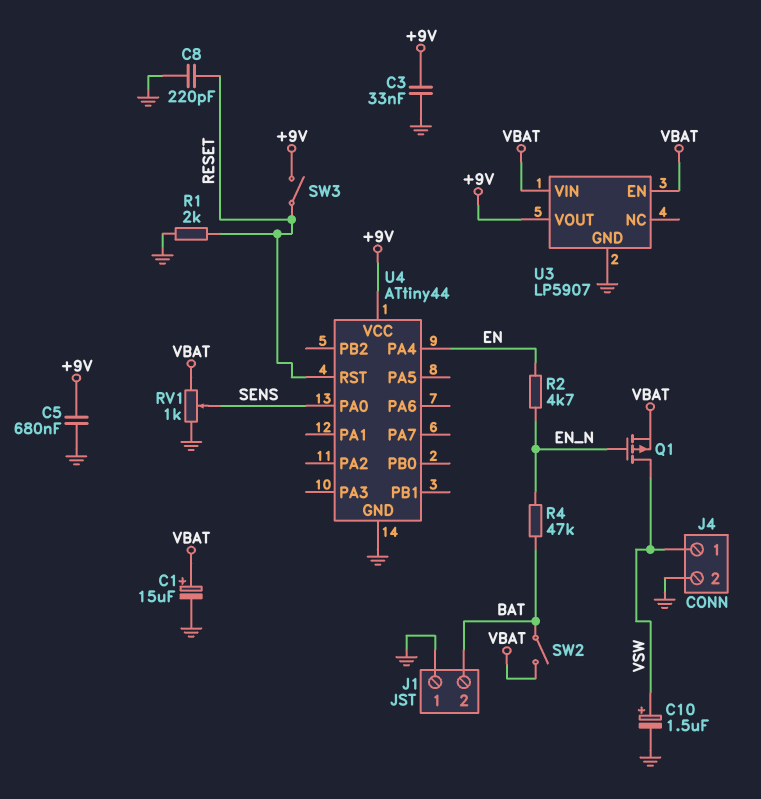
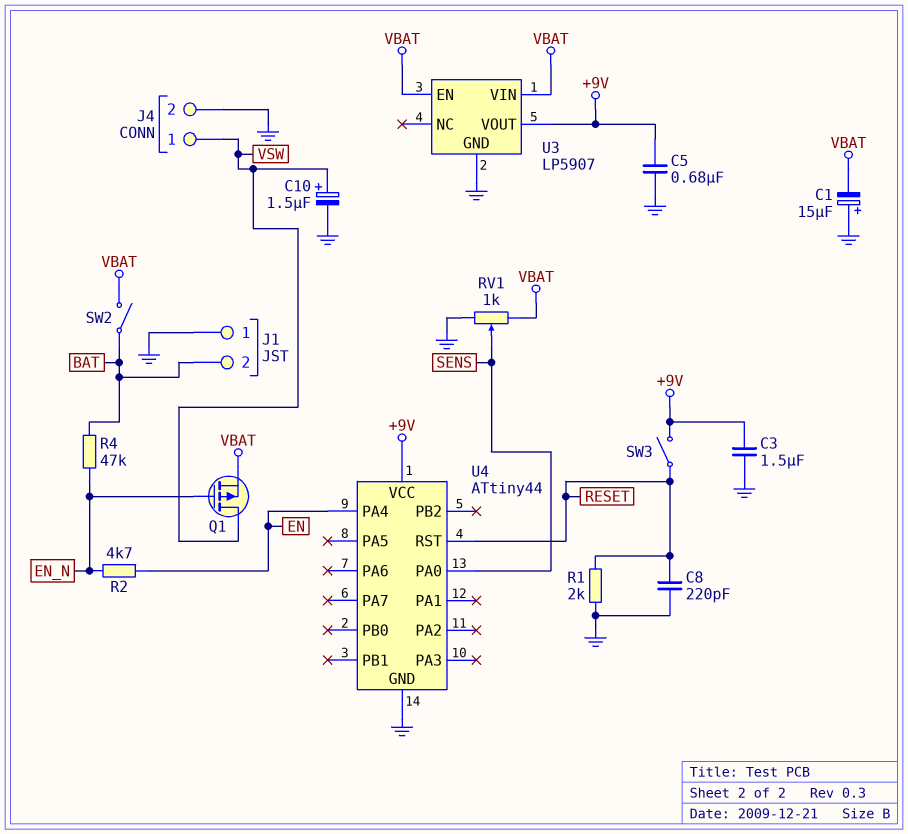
C1: 15uF (plus VBAT, minus GND) -> 15uF (plus GND, minus VBAT)
C3: 33nF (+9V, GND) -> 1.5uF (+9V, GND)

